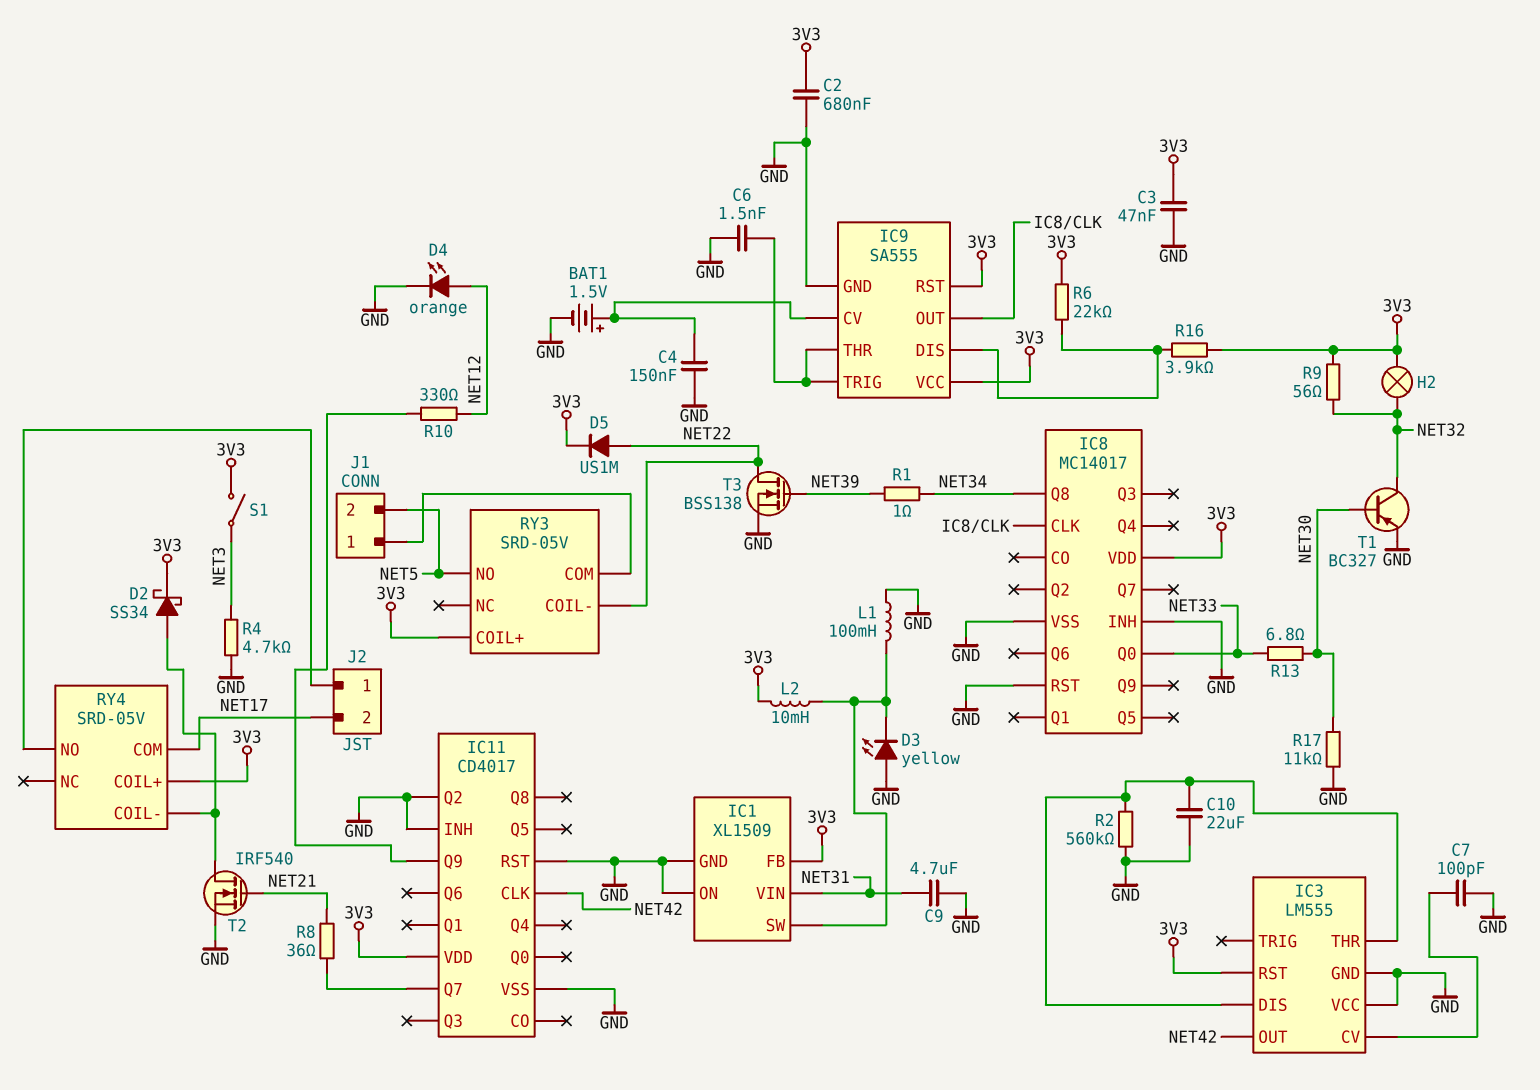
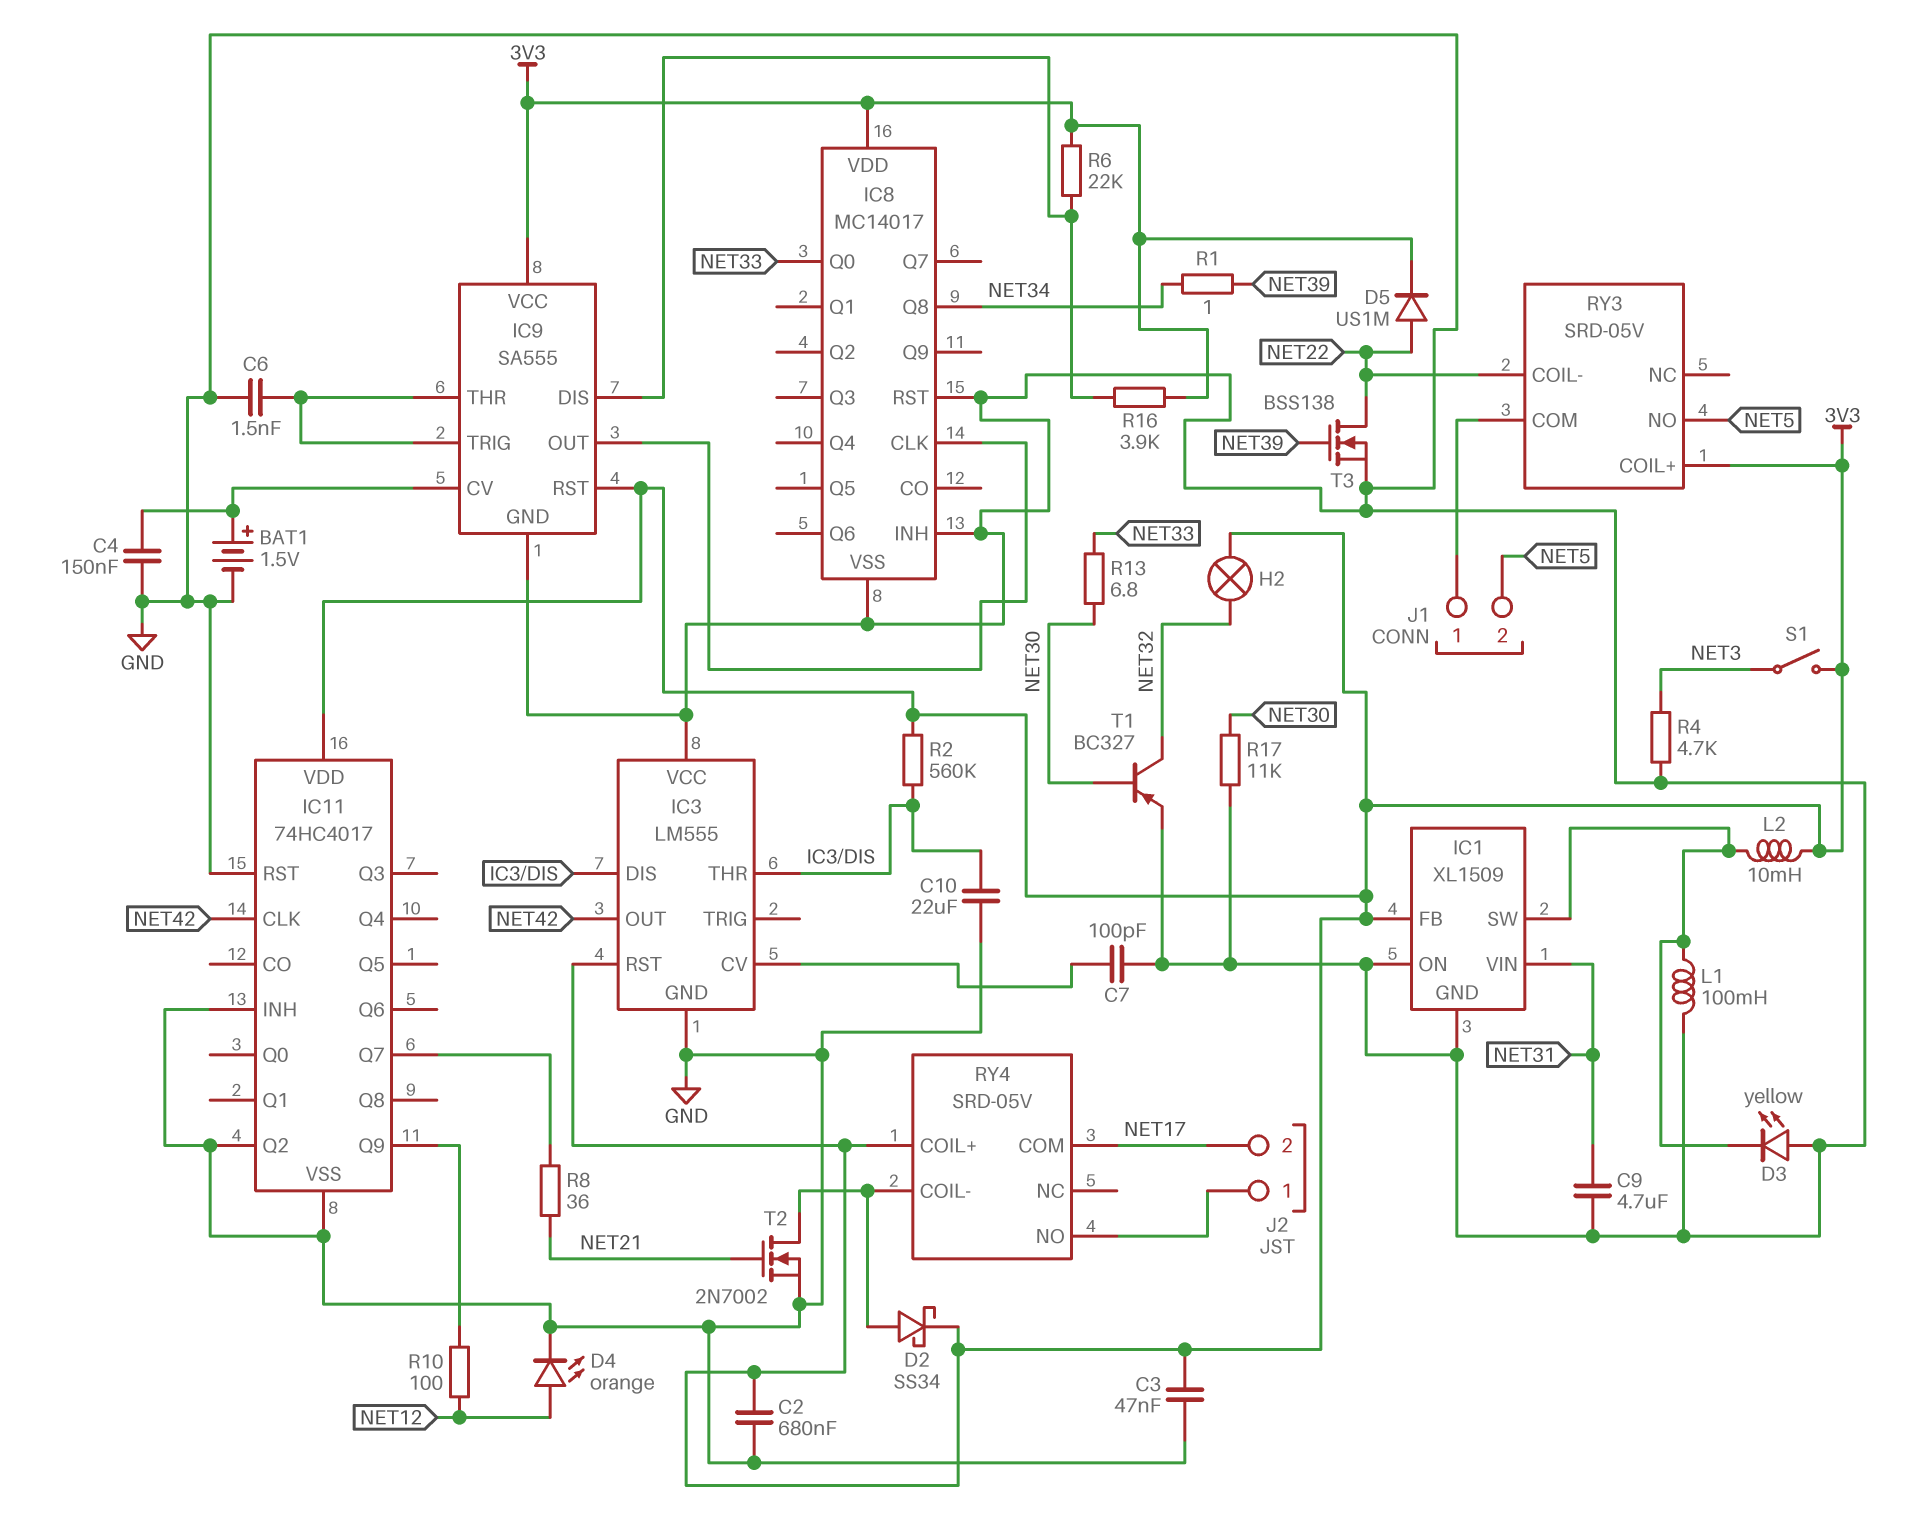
IC11: CD4017 -> 74HC4017
R2: 560k (GND, IC3/DIS) -> 560k (3V3, IC3/DIS)
R9: 56 (3V3, NET32) -> none
R10: 330 (IC11/Q9, NET12) -> 100 (IC11/Q9, NET12)
T2: NMOS IRF540 (G NET21, D RY4/COIL-, S GND) -> NMOS 2N7002 (G NET21, D RY4/COIL-, S GND)

